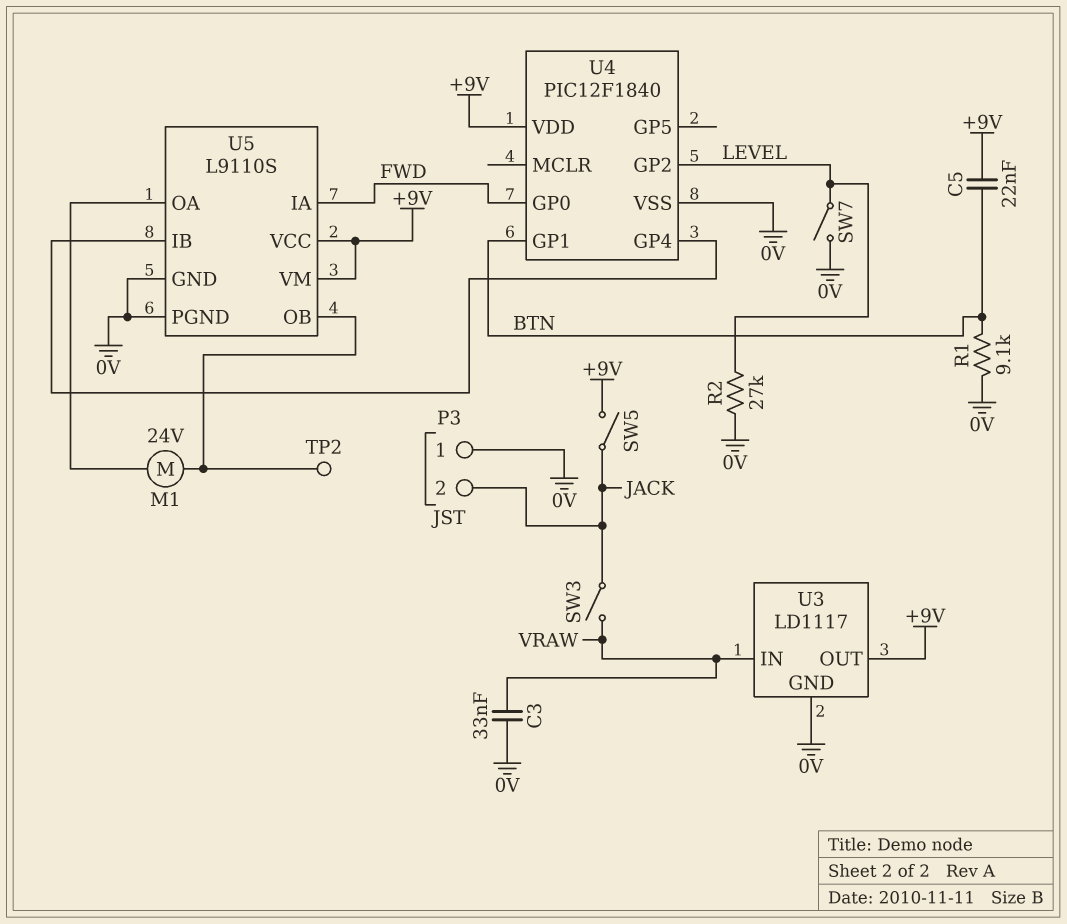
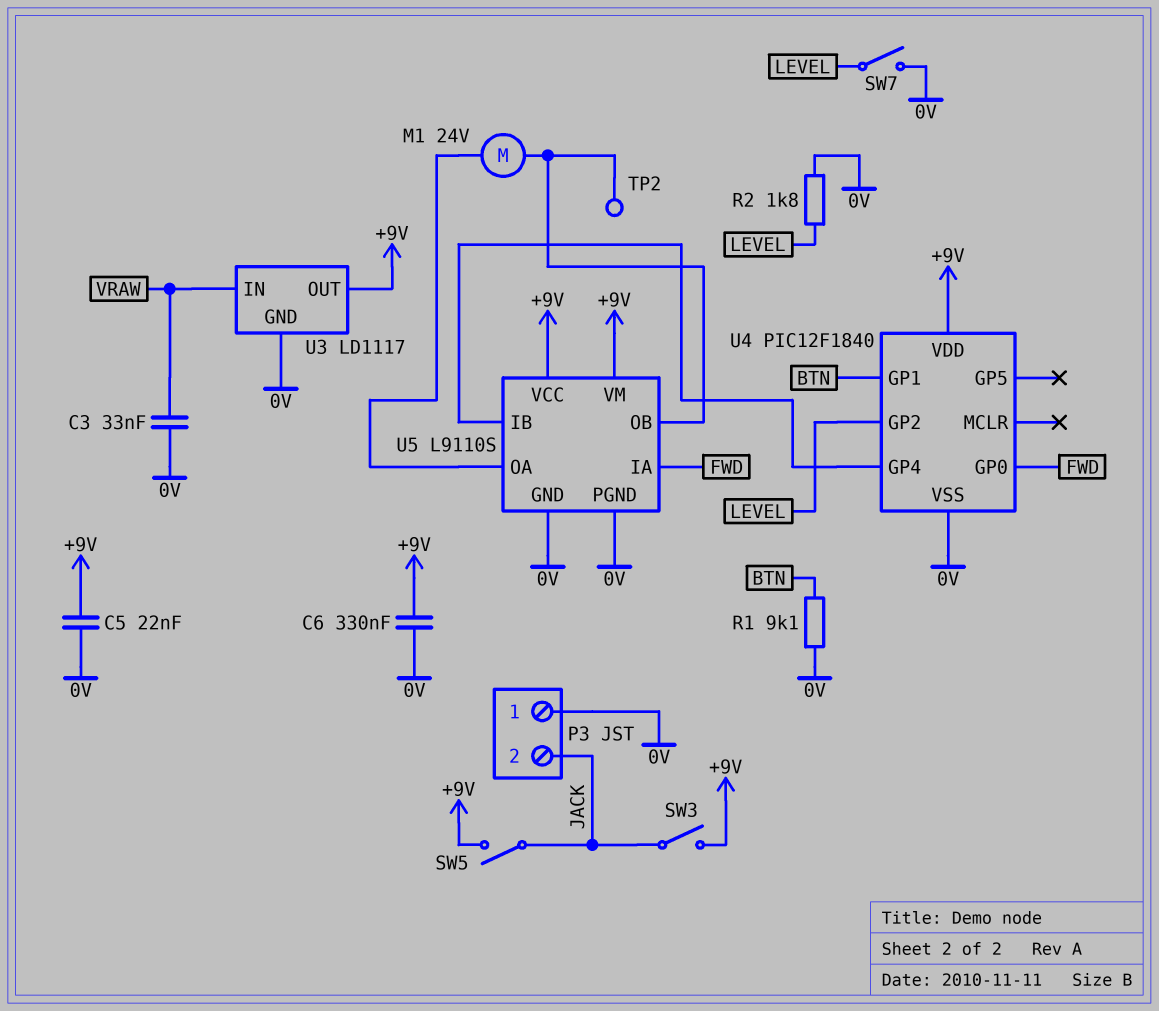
C5: 22nF (+9V, BTN) -> 22nF (+9V, 0V)
C6: none -> 330nF (+9V, 0V)
R2: 27k (0V, LEVEL) -> 1.8k (0V, LEVEL)
SW3: switch (JACK, VRAW) -> switch (+9V, JACK)

